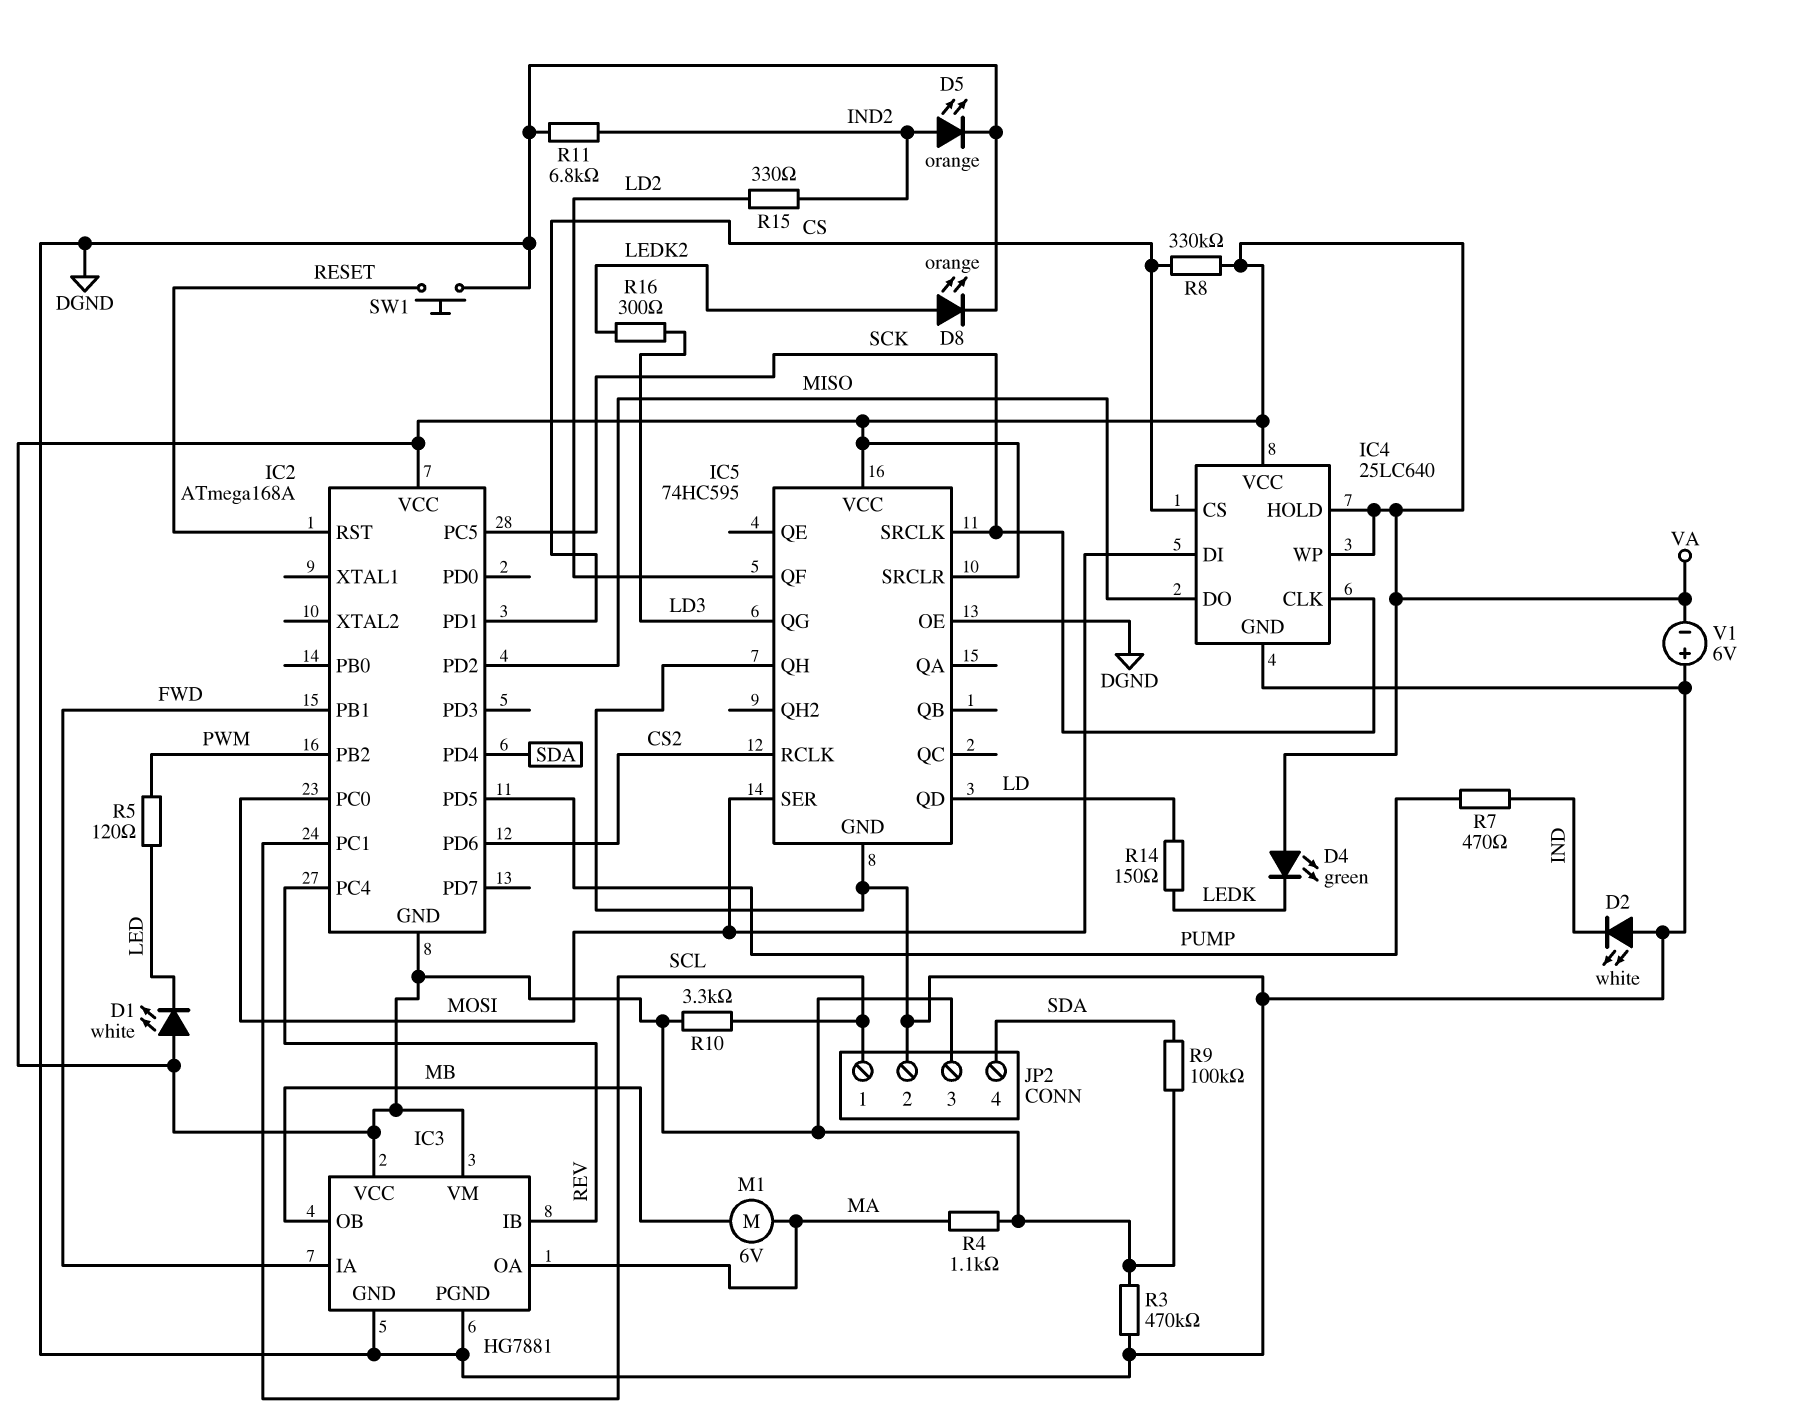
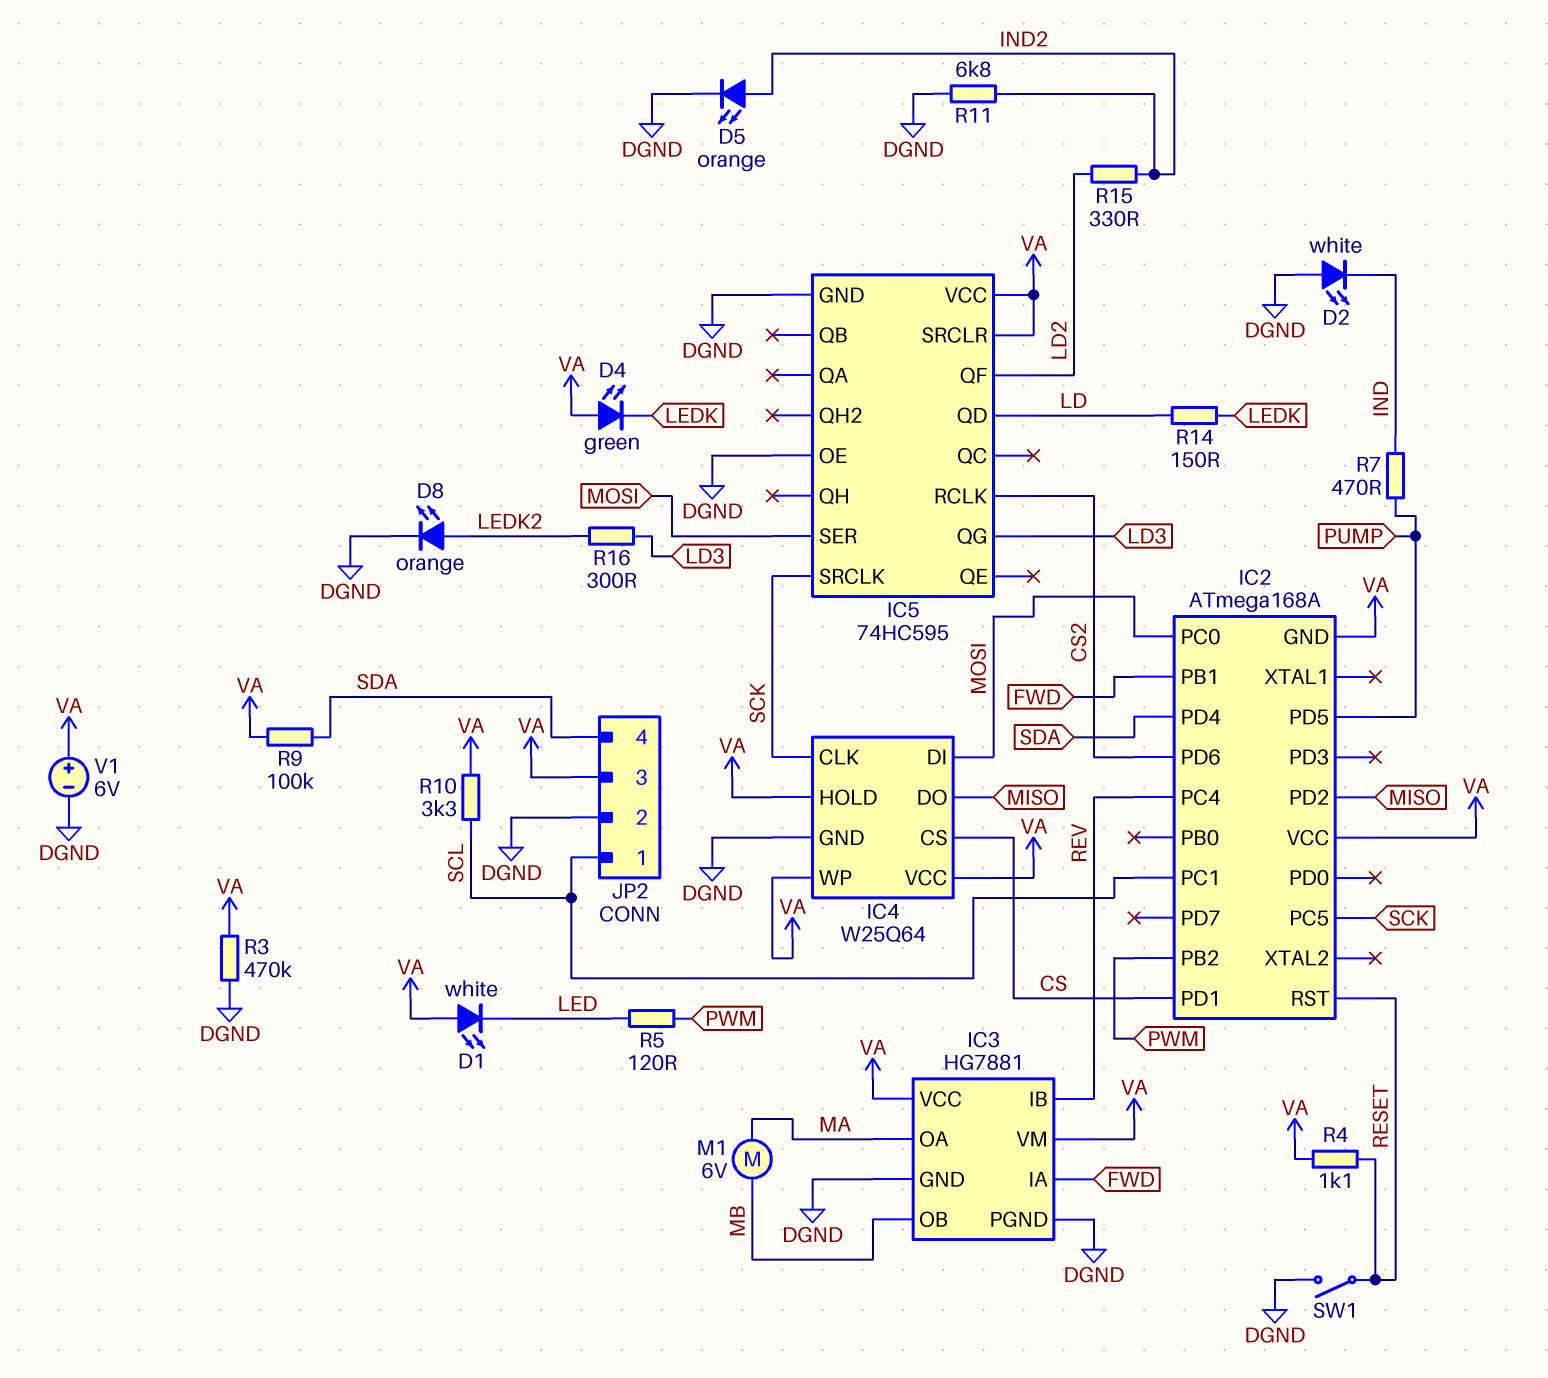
IC4: 25LC640 -> W25Q64
IC5 pin QH: DGND -> none
R4: 1.1k (MA, VA) -> 1.1k (RESET, VA)
R8: 330k (CS, VA) -> none
SW1: button (DGND, RESET) -> switch (DGND, RESET)
V1: 6V (plus DGND, minus VA) -> 6V (plus VA, minus DGND)

